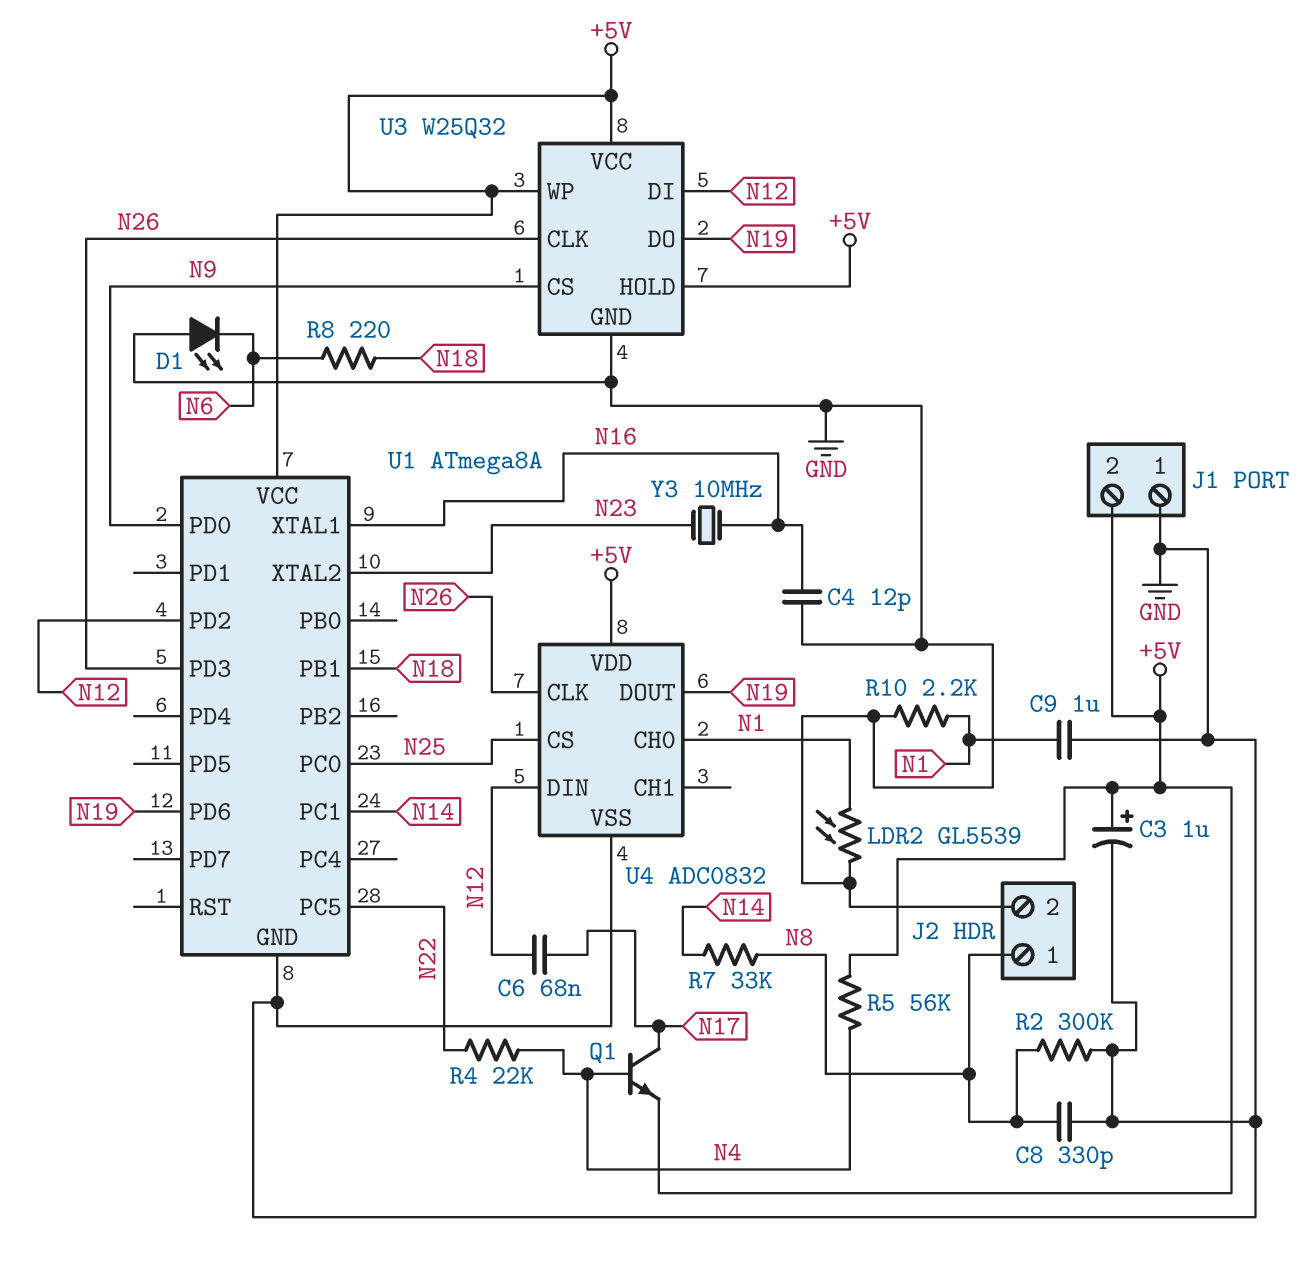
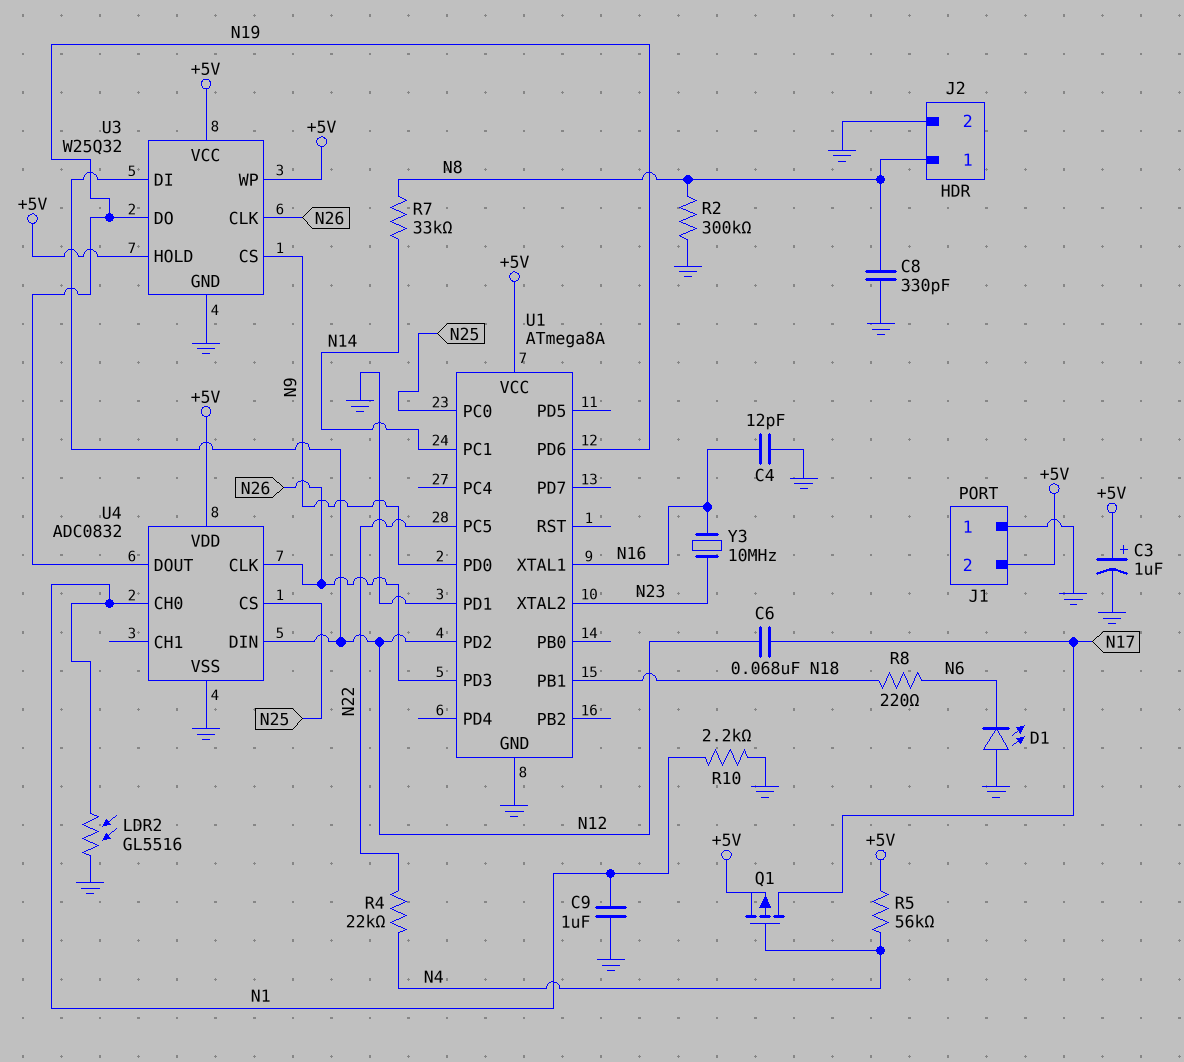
LDR2: GL5539 (GND, N1) -> GL5516 (GND, N1)
Q1: NPN (B N4, C N17, E +5V) -> PMOS (G N4, D N17, S +5V)
U1 pin PD1: none -> GND

